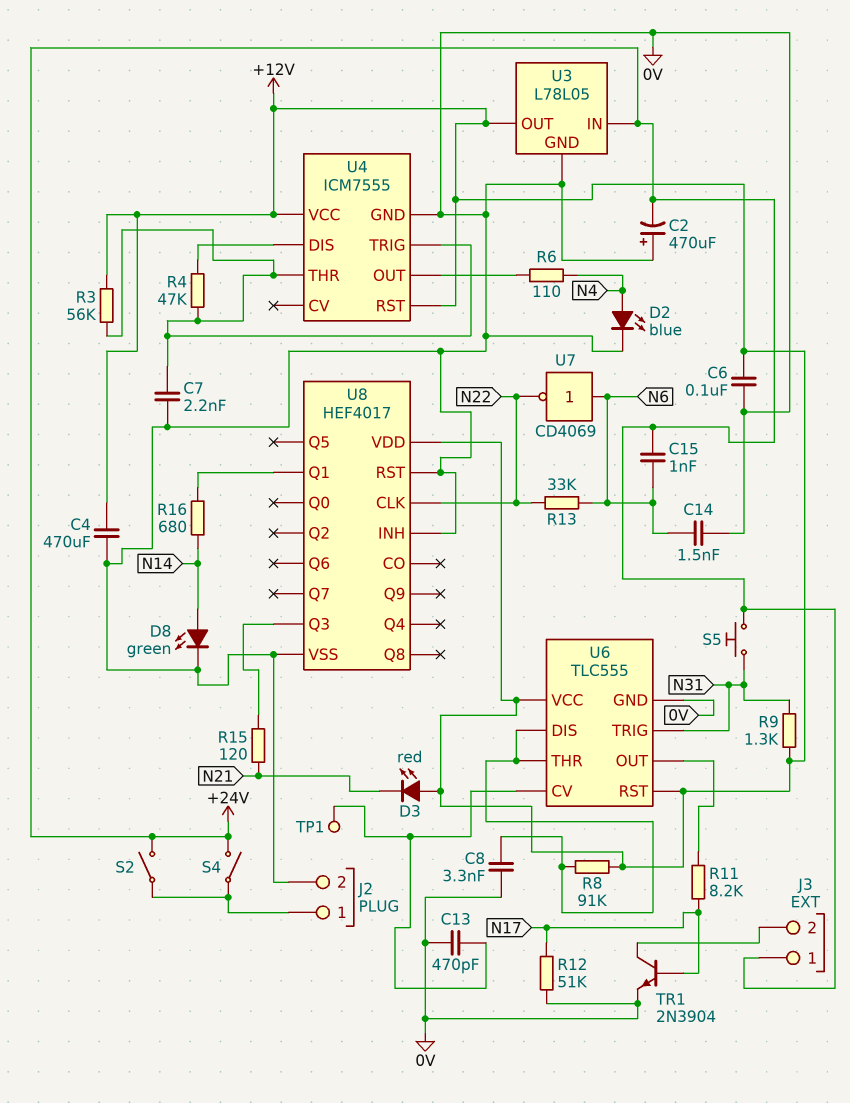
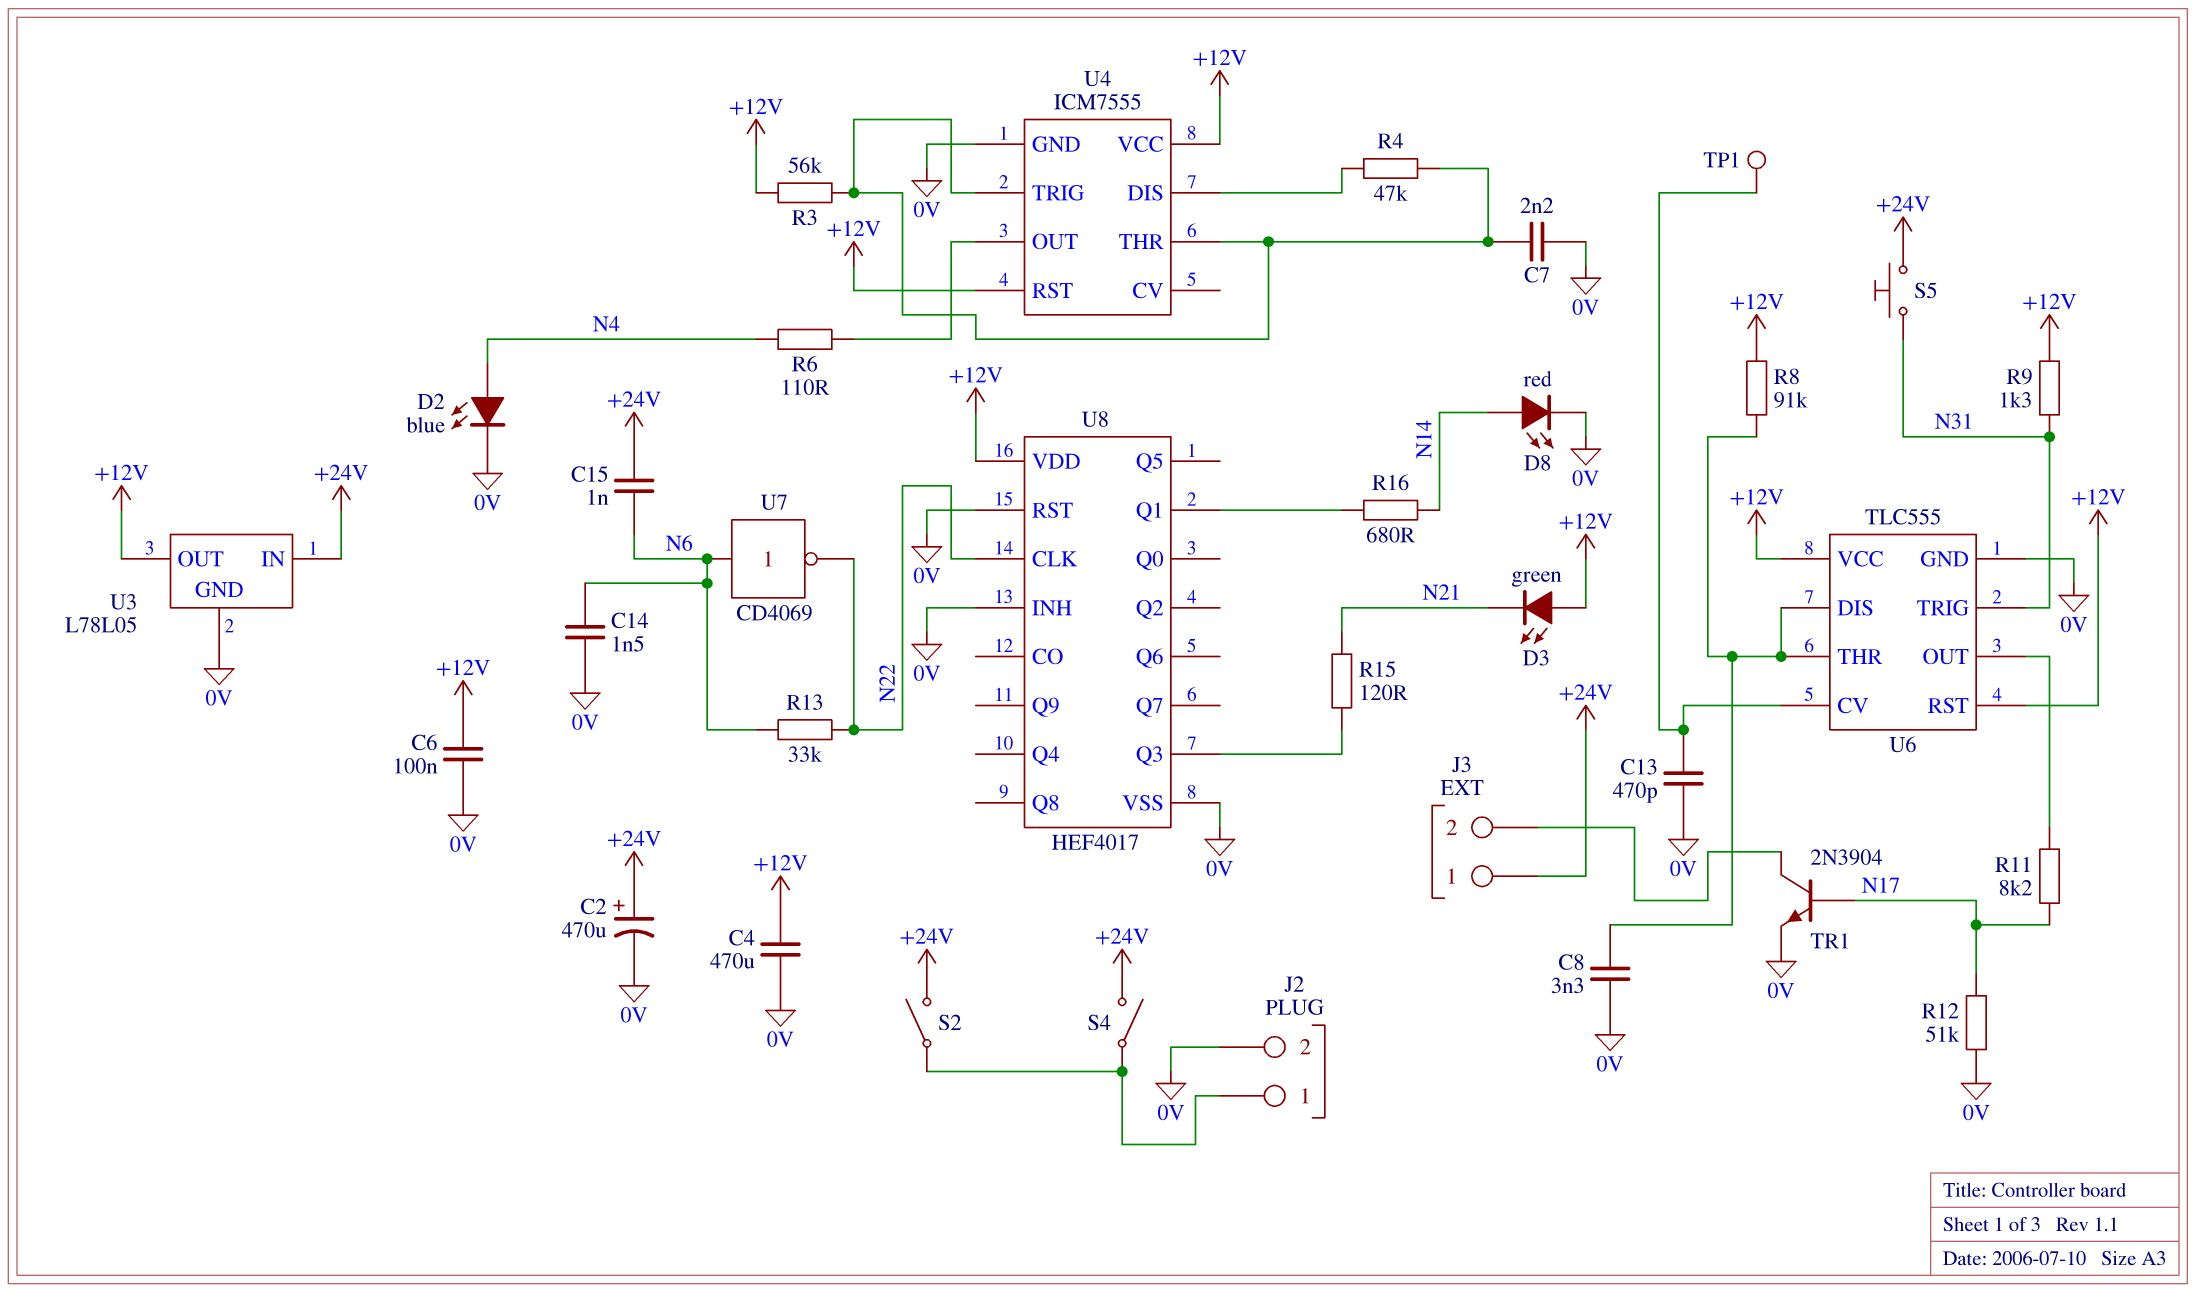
C2: 470uF (plus 0V, minus +24V) -> 470uF (plus +24V, minus 0V)
D3: LED red (A +12V, K N21) -> LED green (A +12V, K N21)
D8: LED green (A N14, K 0V) -> LED red (A N14, K 0V)

